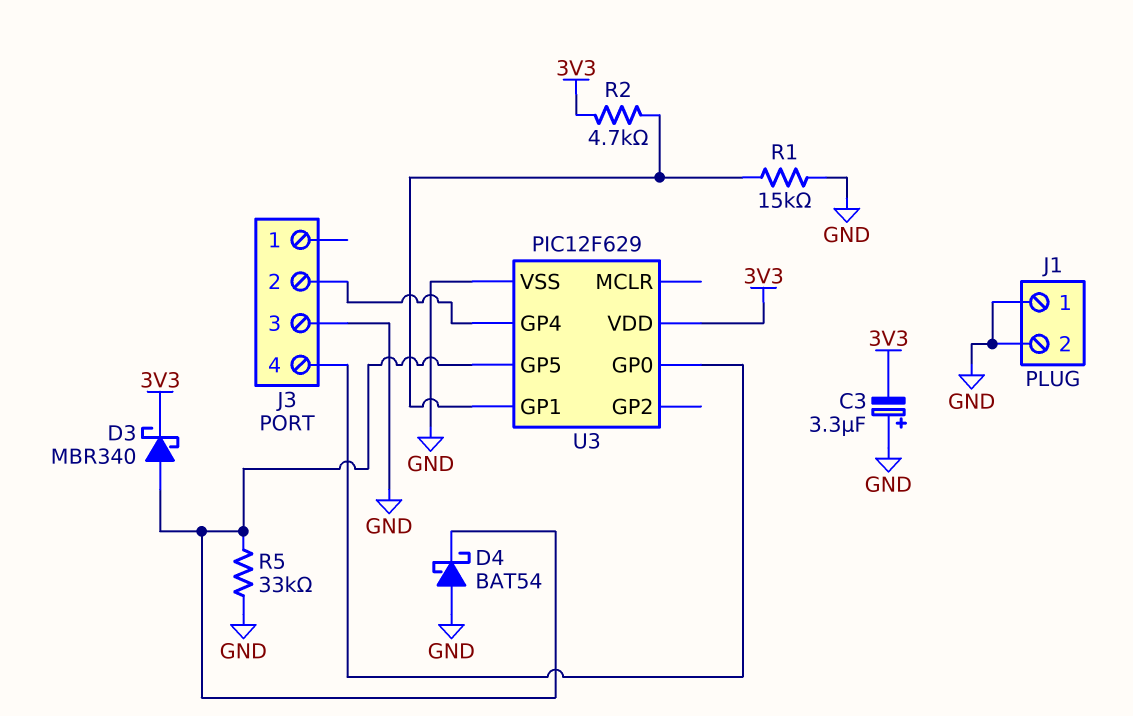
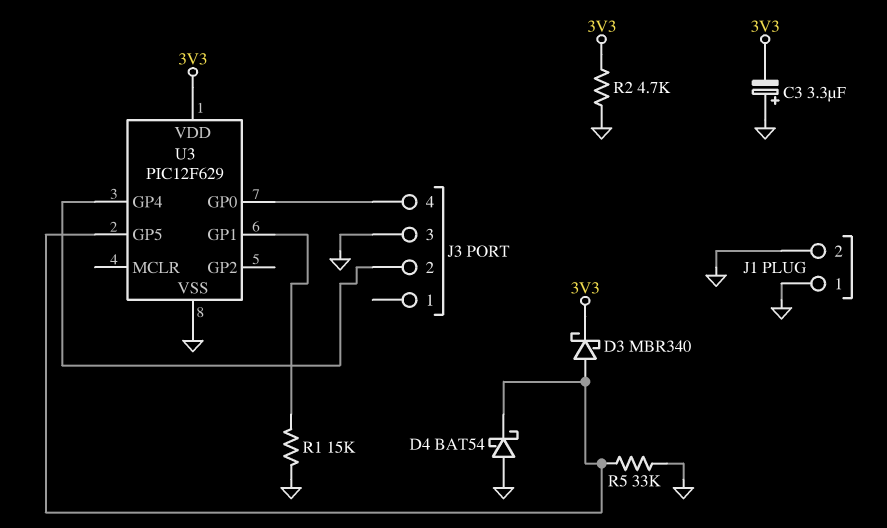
R2: 4.7k (3V3, U3/GP1) -> 4.7k (3V3, GND)

